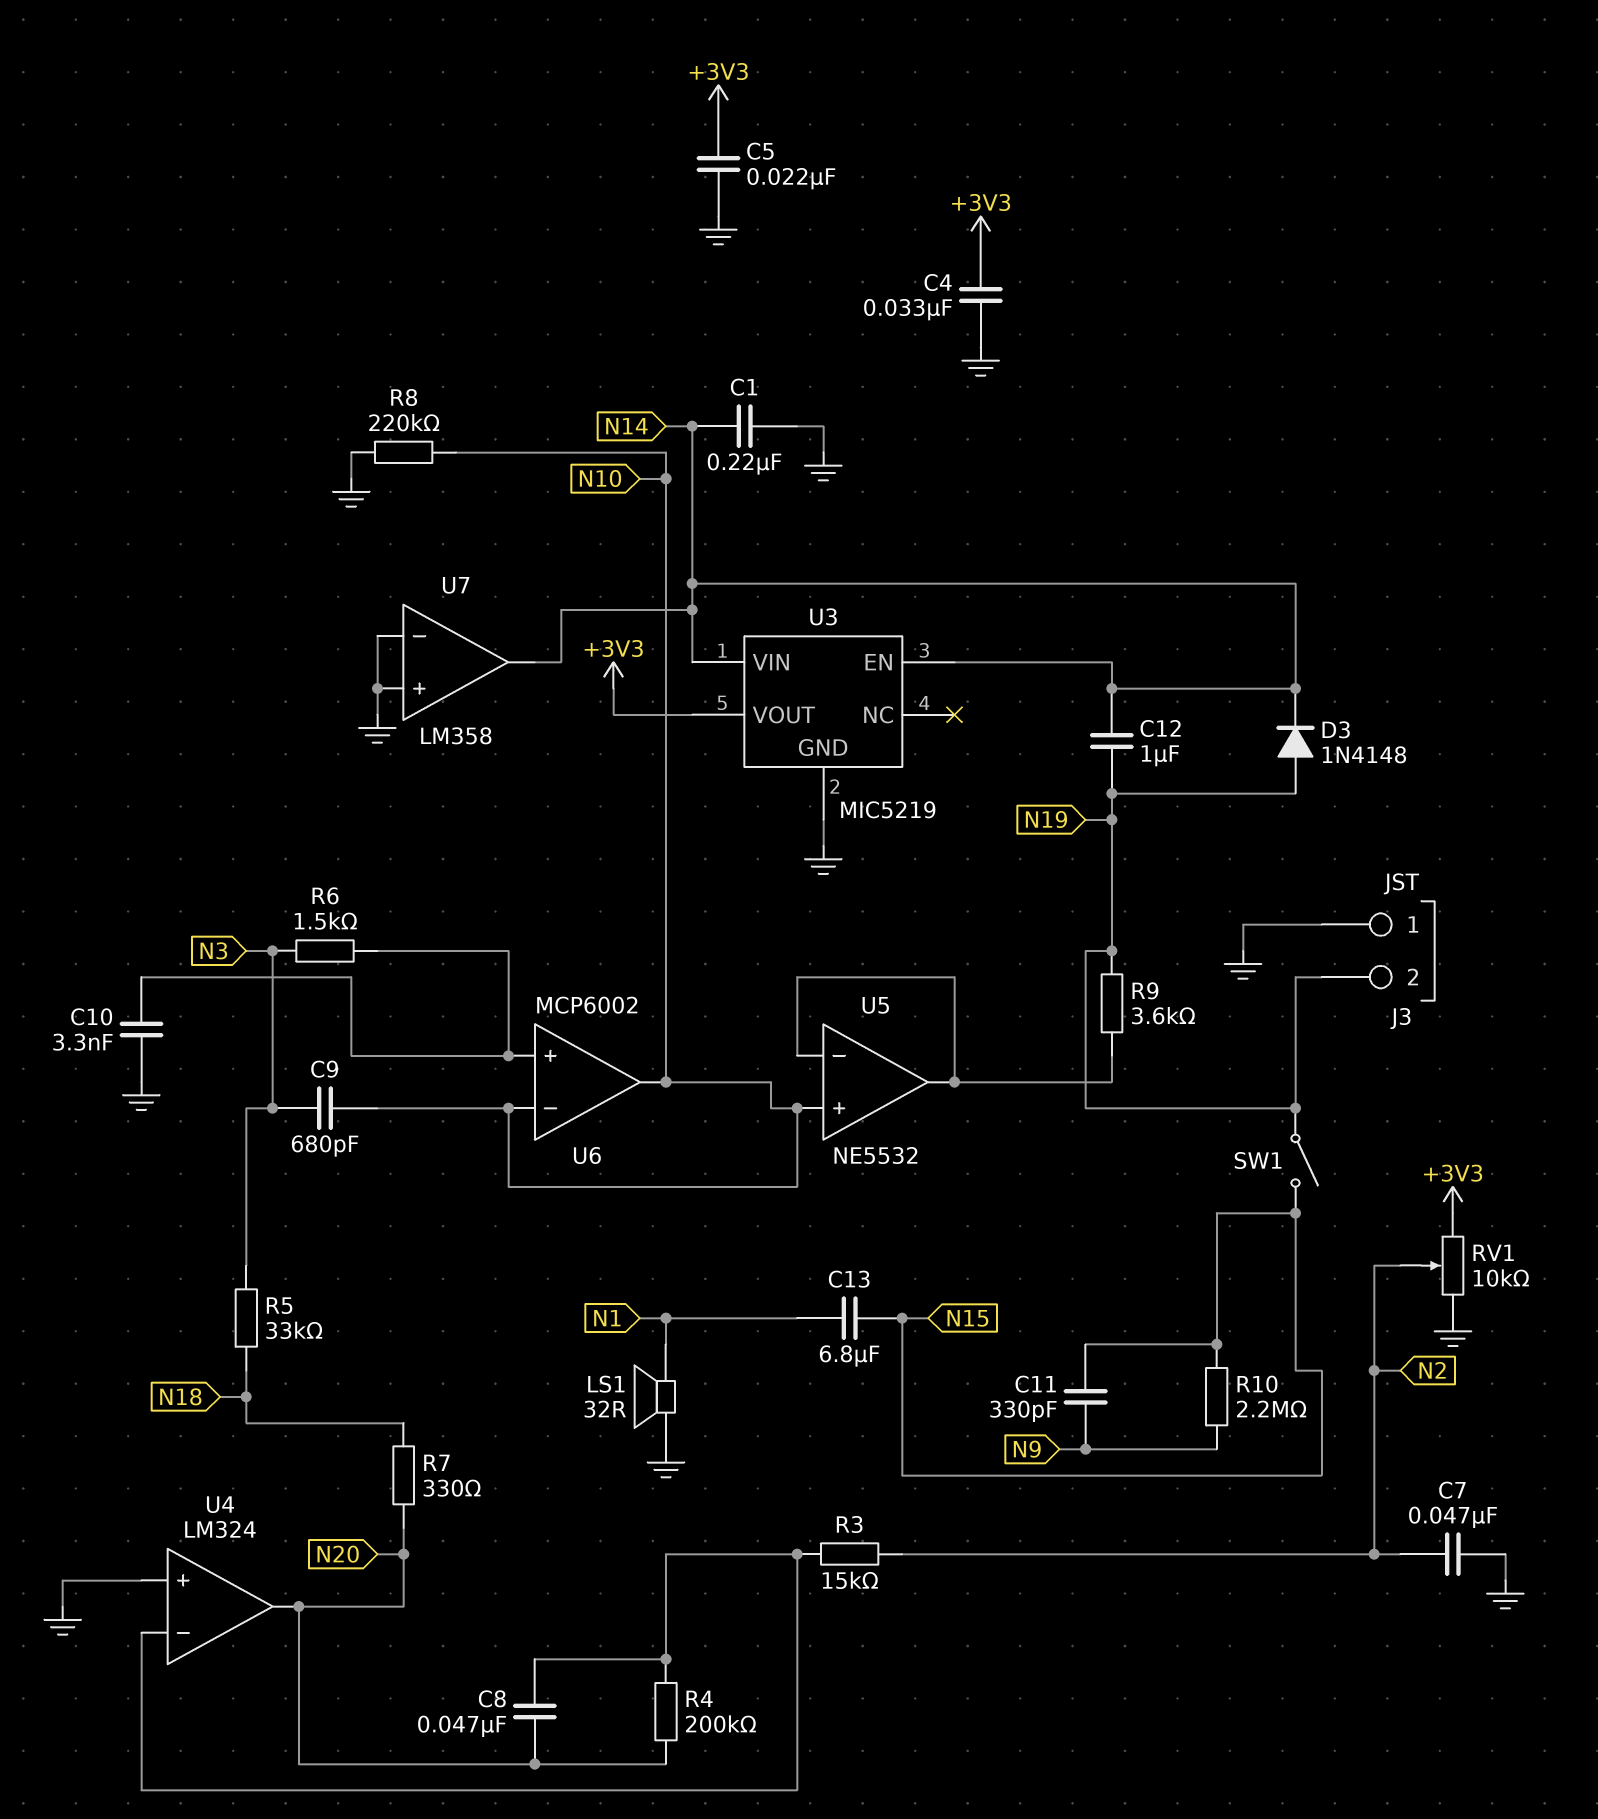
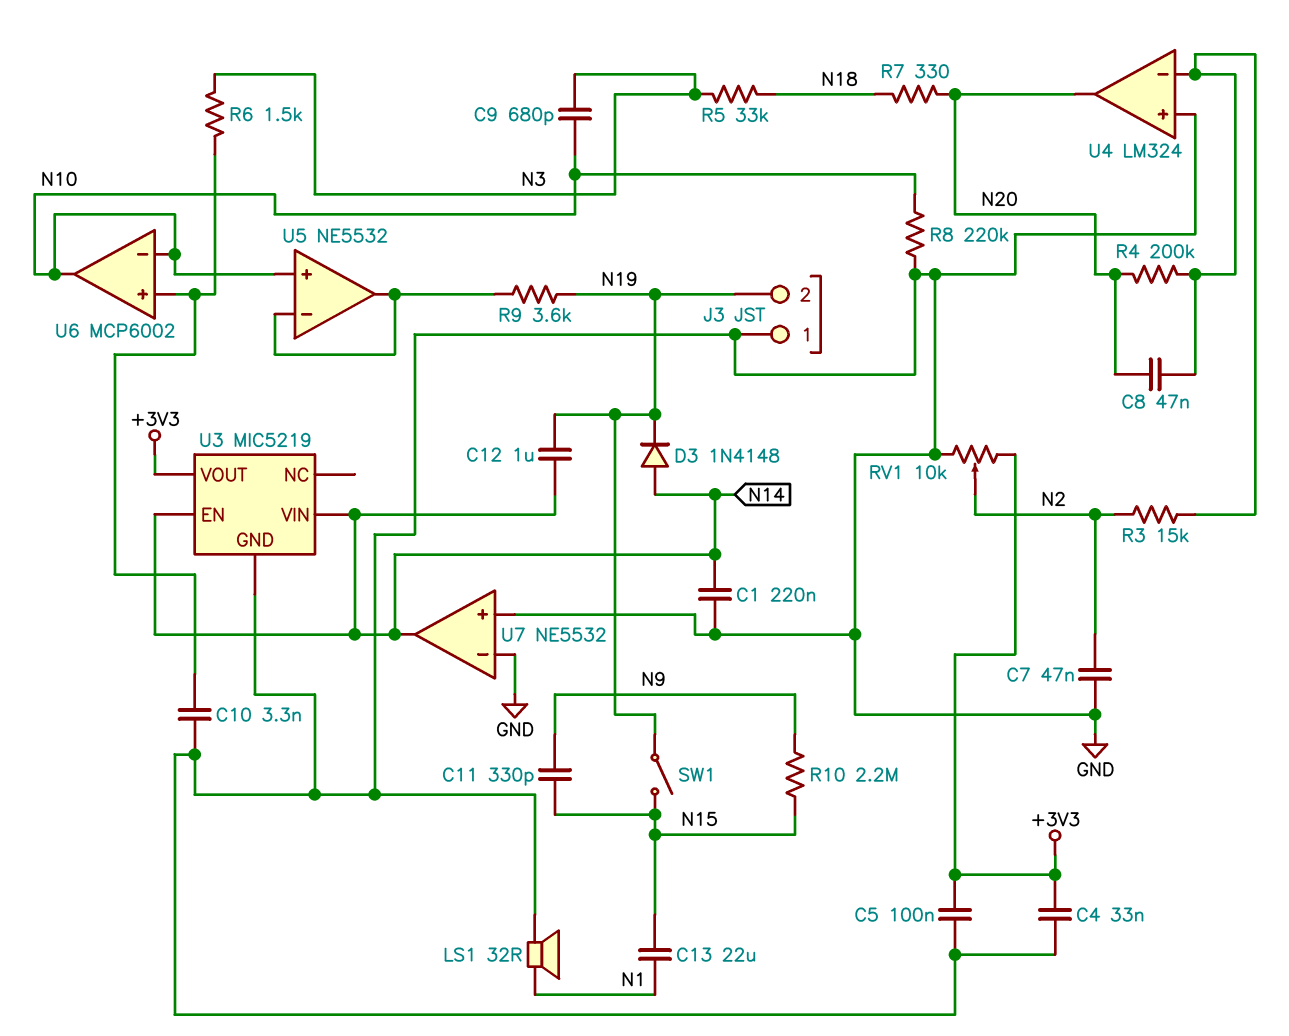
C5: 22nF (+3V3, GND) -> 100nF (+3V3, GND)
C13: 6.8uF (N1, N15) -> 22uF (N1, N15)
D3: diode 1N4148 (A N19, K N14) -> diode 1N4148 (A N14, K N19)
U7: LM358 -> NE5532

